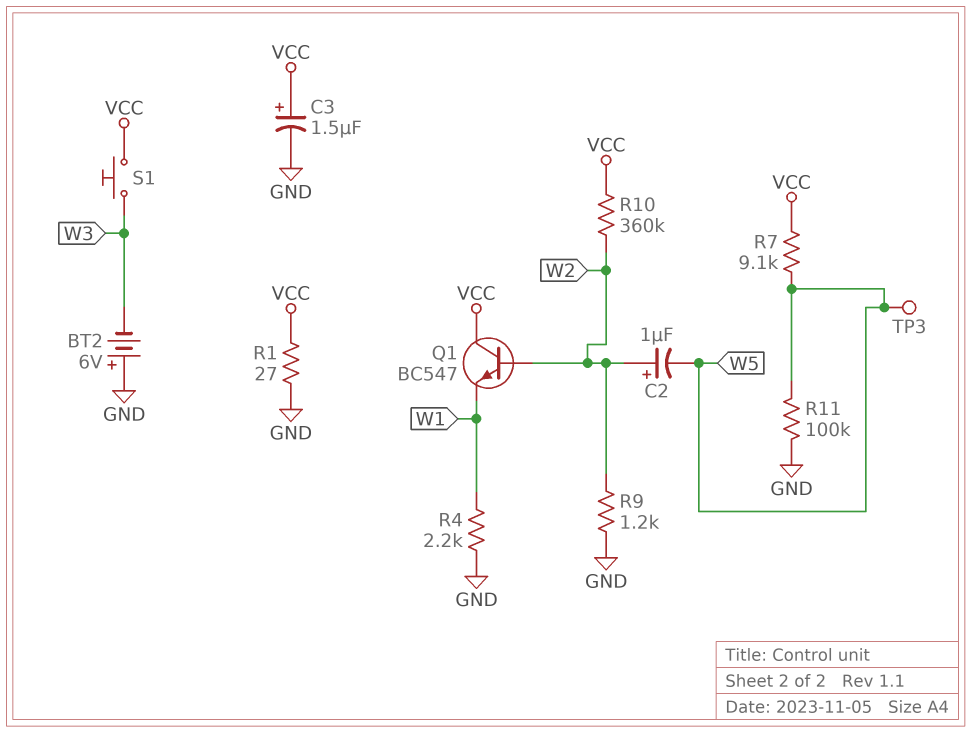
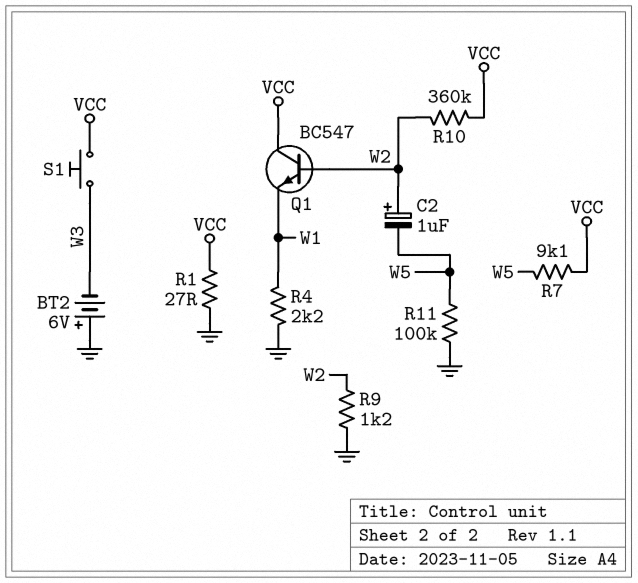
C3: 1.5uF (plus VCC, minus GND) -> none
TP3: test point (W5) -> none

